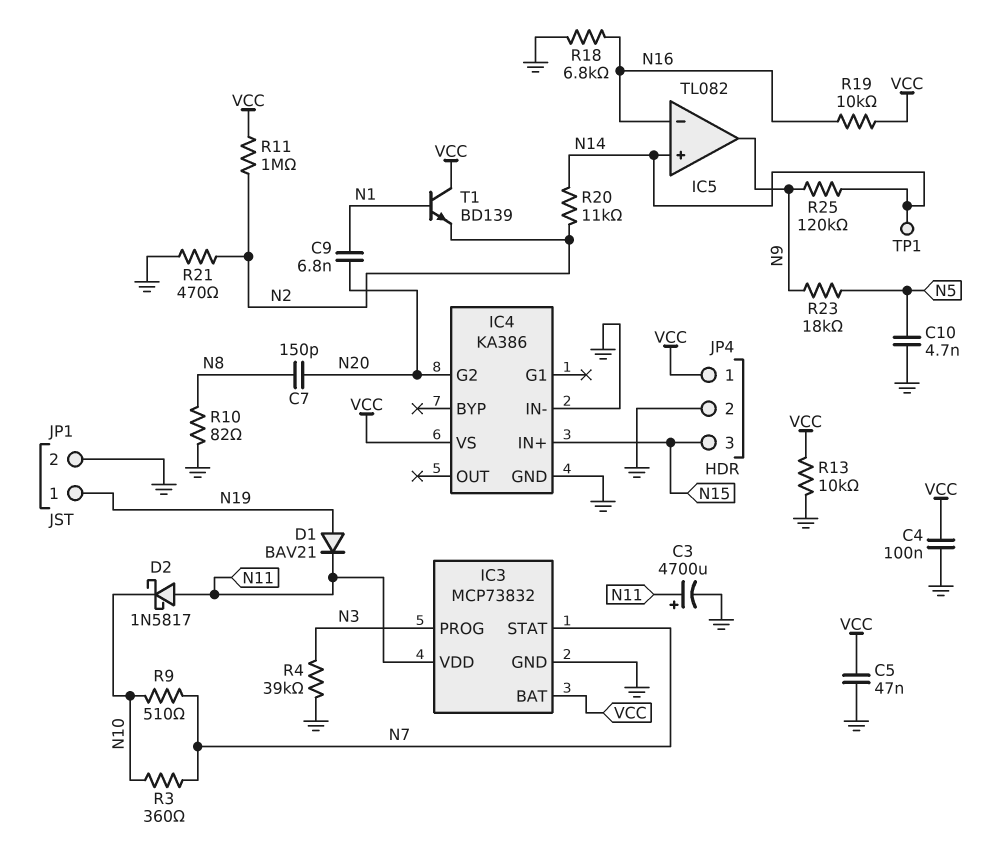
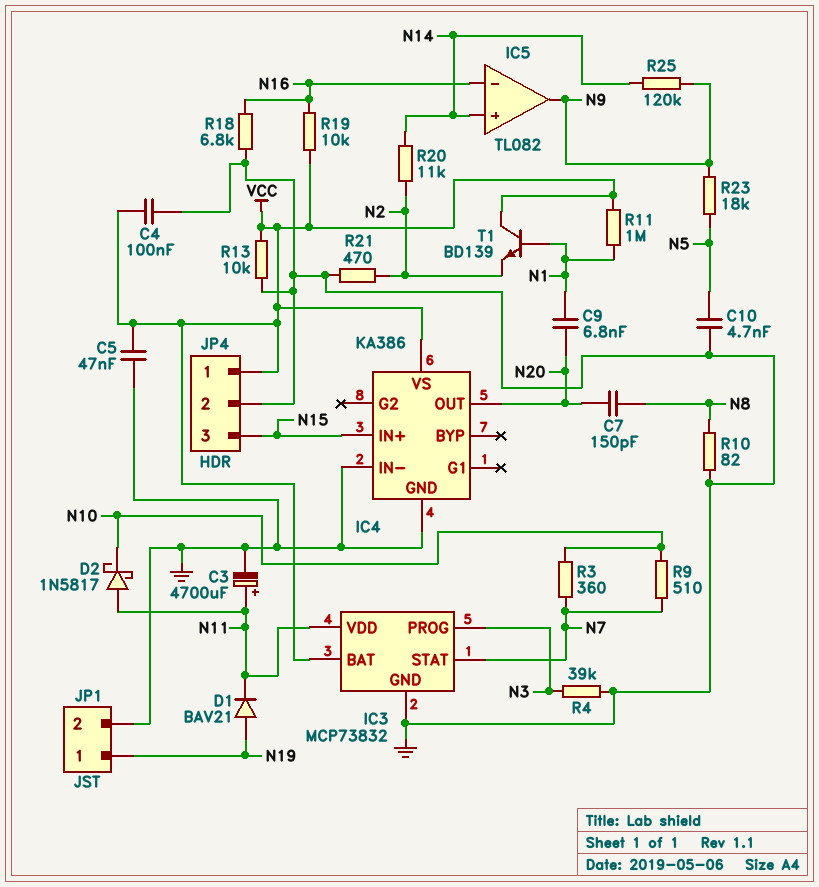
IC4 pin G2: N20 -> none
IC4 pin OUT: none -> N20
R11: 1M (N2, VCC) -> 1M (N1, VCC)
TP1: test point (N14) -> none

